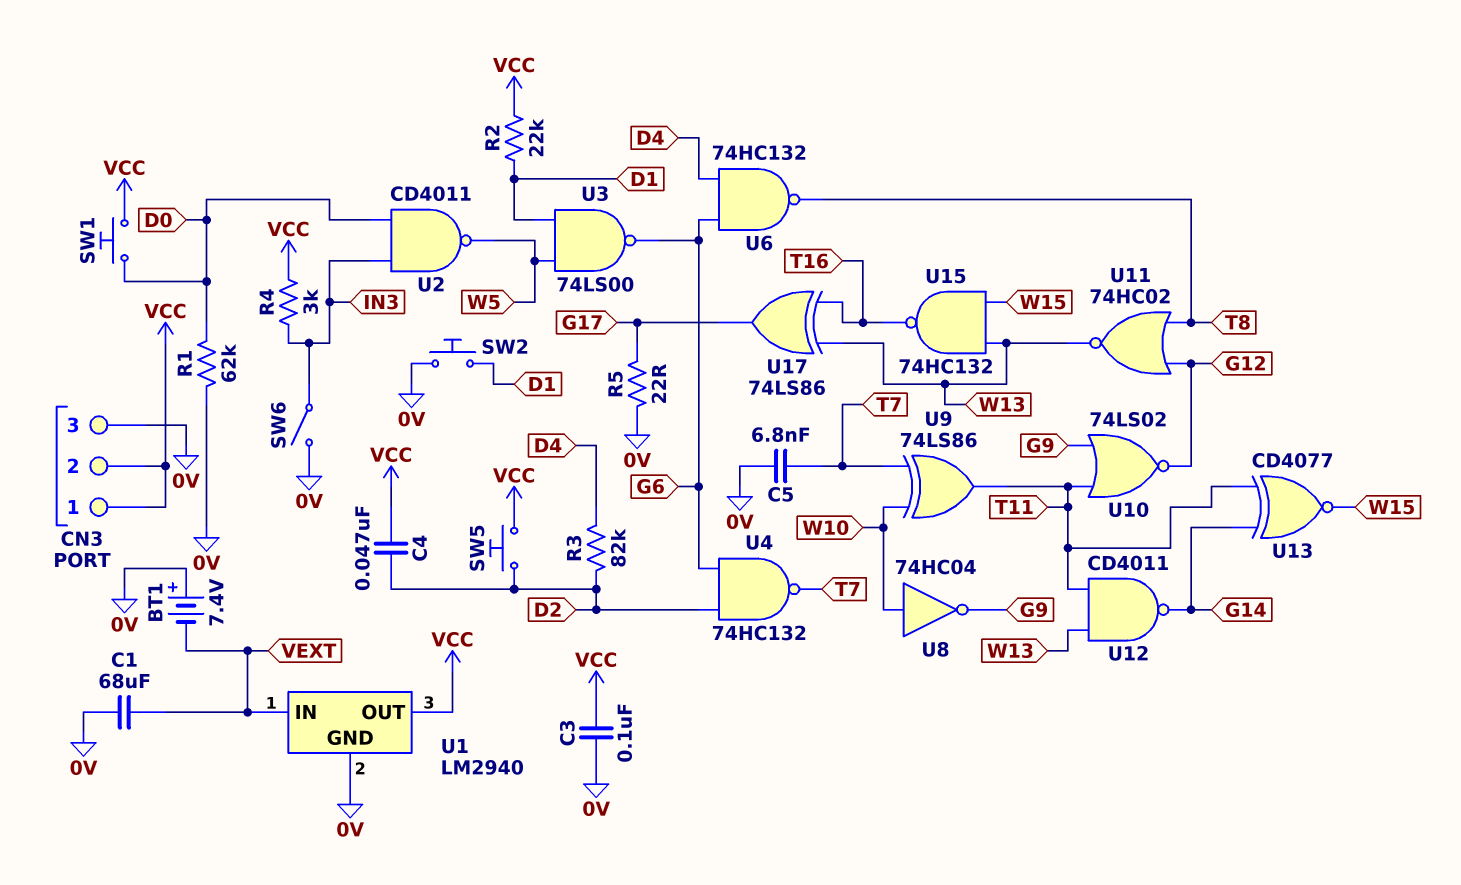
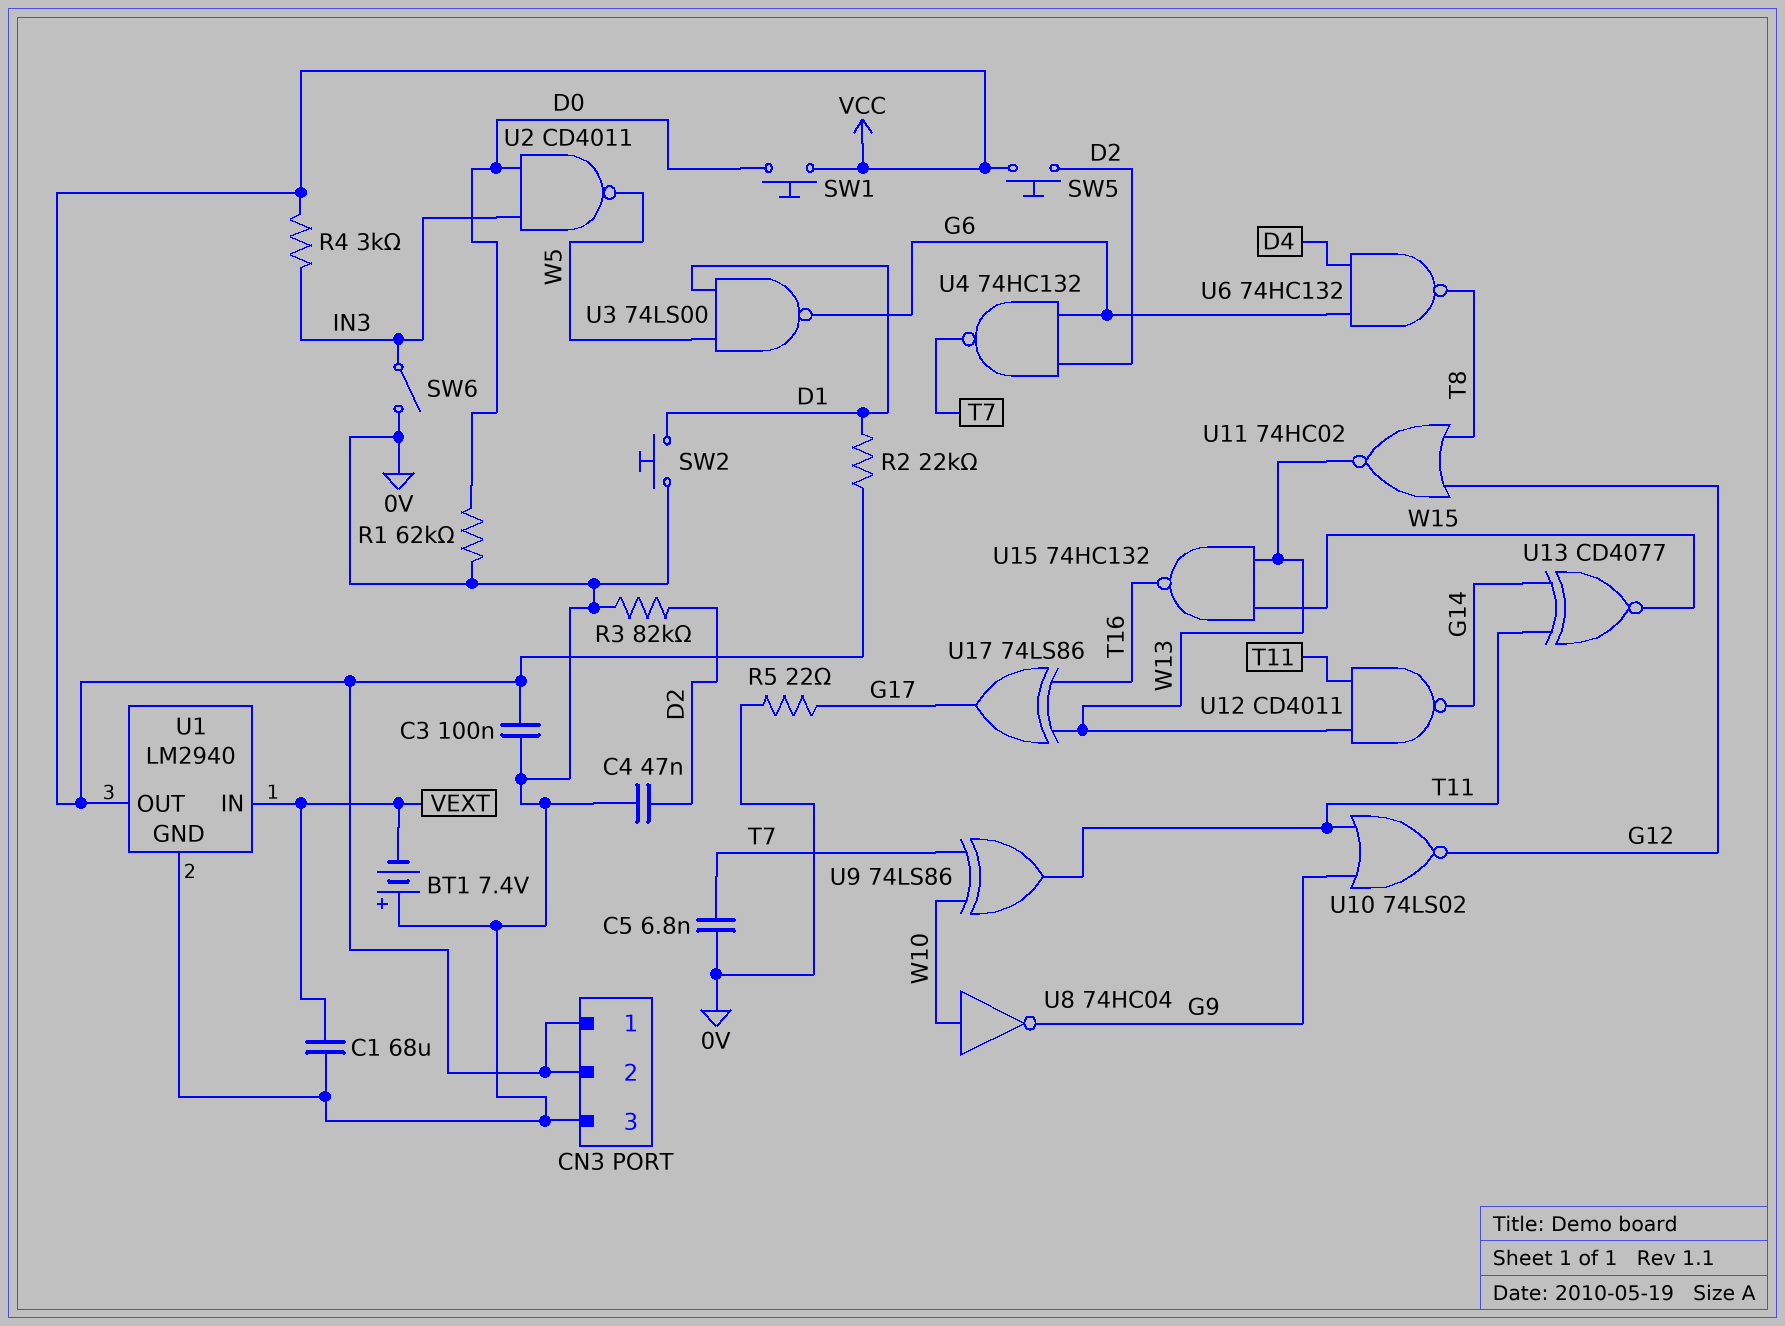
C4: 47nF (D2, VCC) -> 47nF (0V, D2)
R3: 82k (D2, D4) -> 82k (0V, D2)

